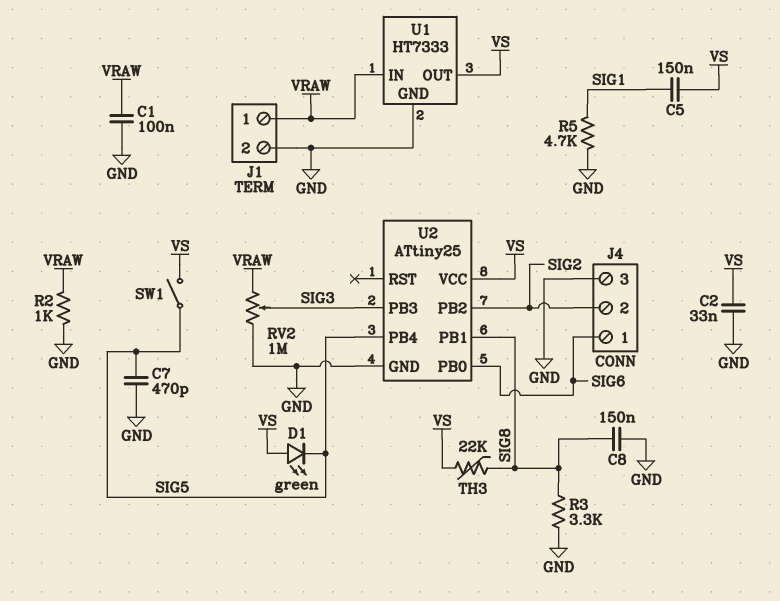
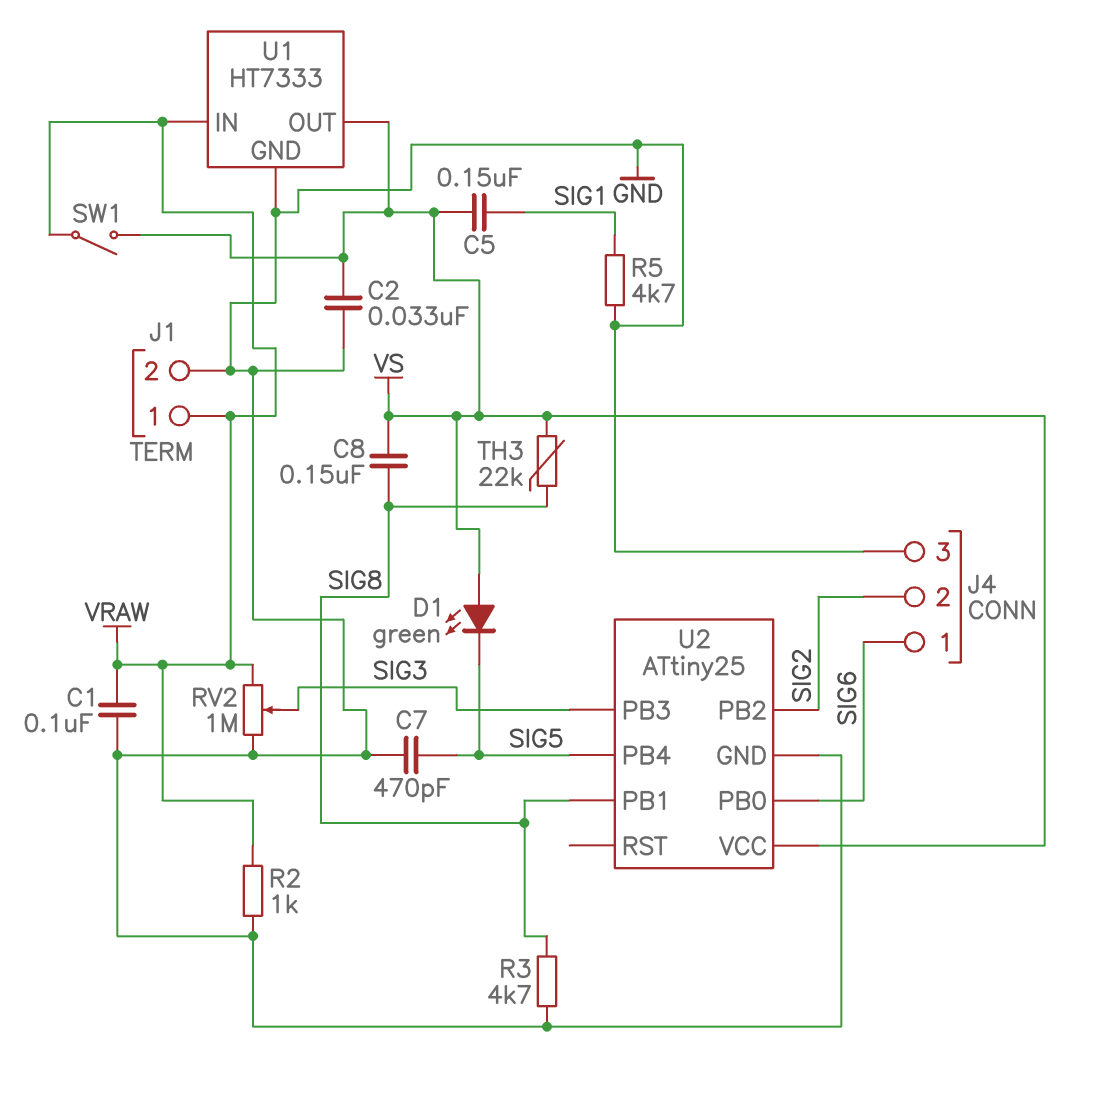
C8: 150nF (GND, SIG8) -> 150nF (SIG8, VS)
R3: 3.3k (GND, SIG8) -> 4.7k (GND, SIG8)
SW1: switch (SIG5, VS) -> switch (VRAW, VS)

